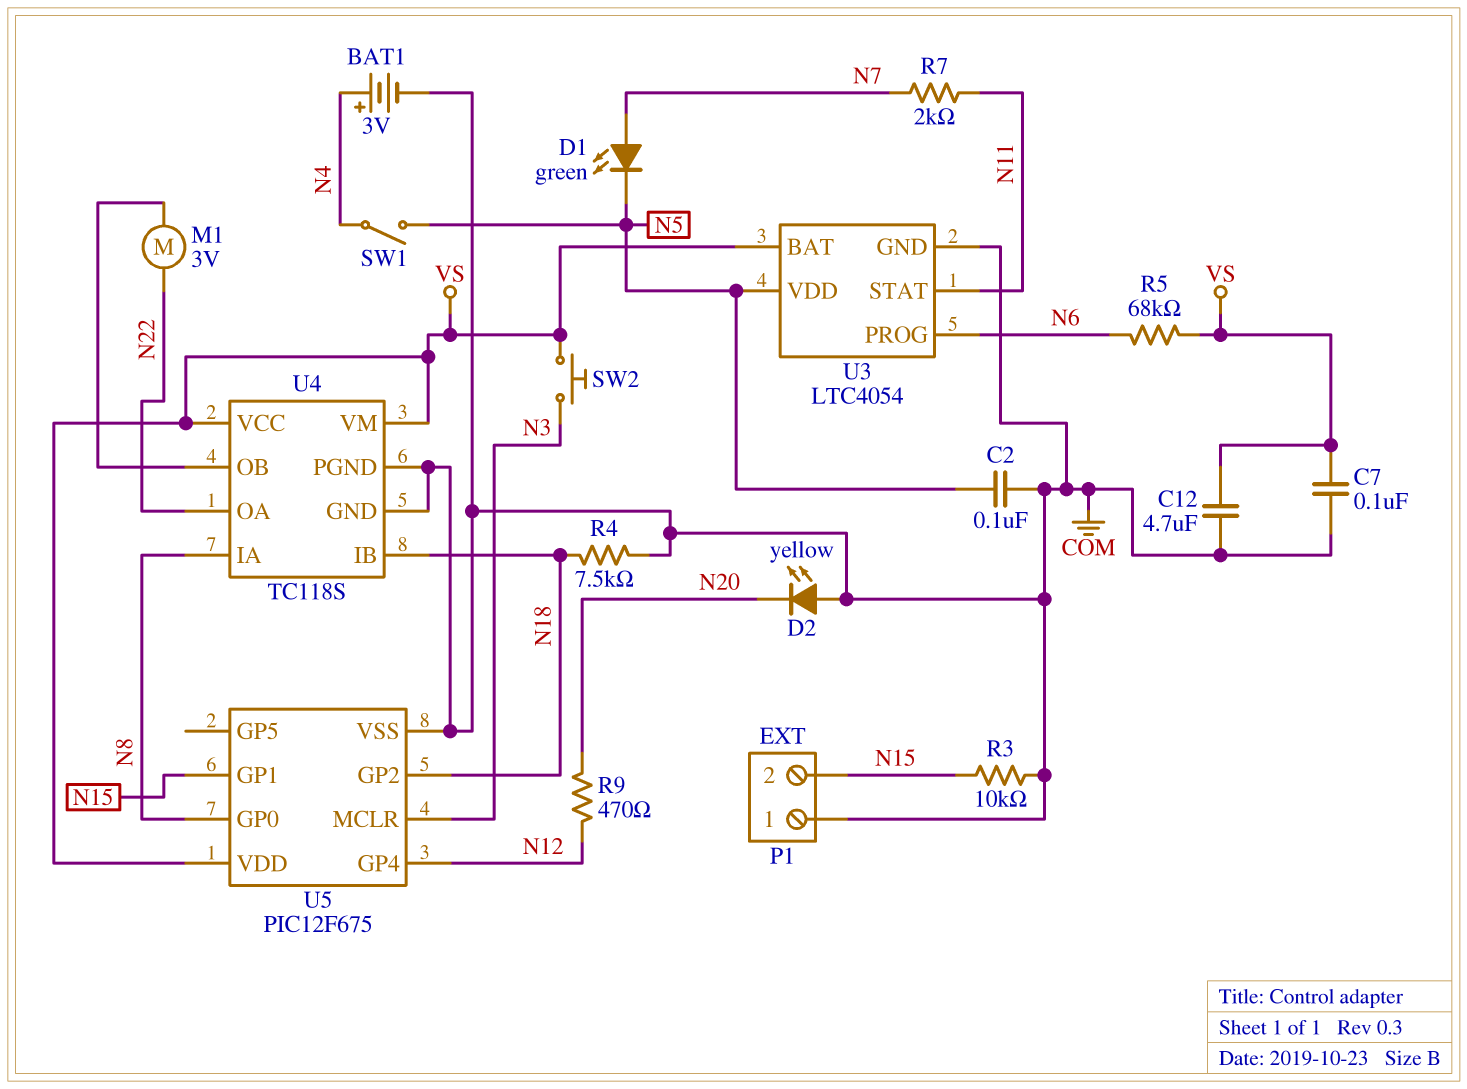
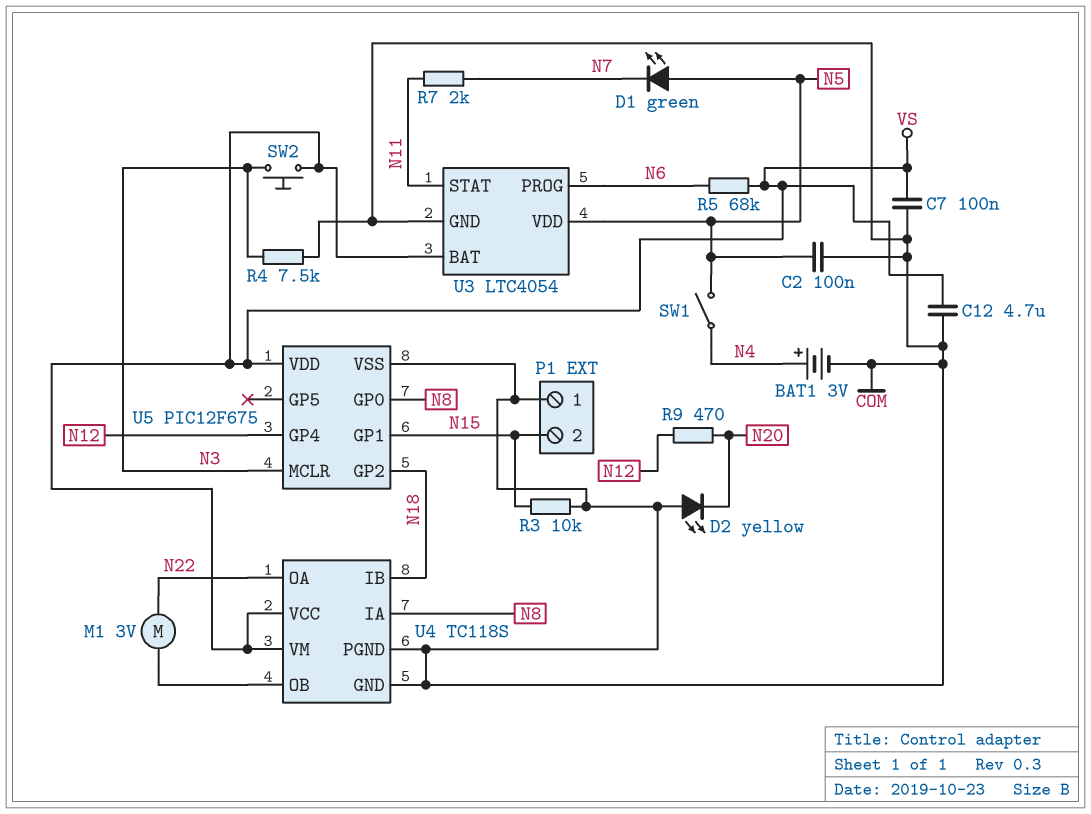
D1: LED green (A N7, K N5) -> LED green (A N5, K N7)
R4: 7.5k (COM, N18) -> 7.5k (COM, N3)

